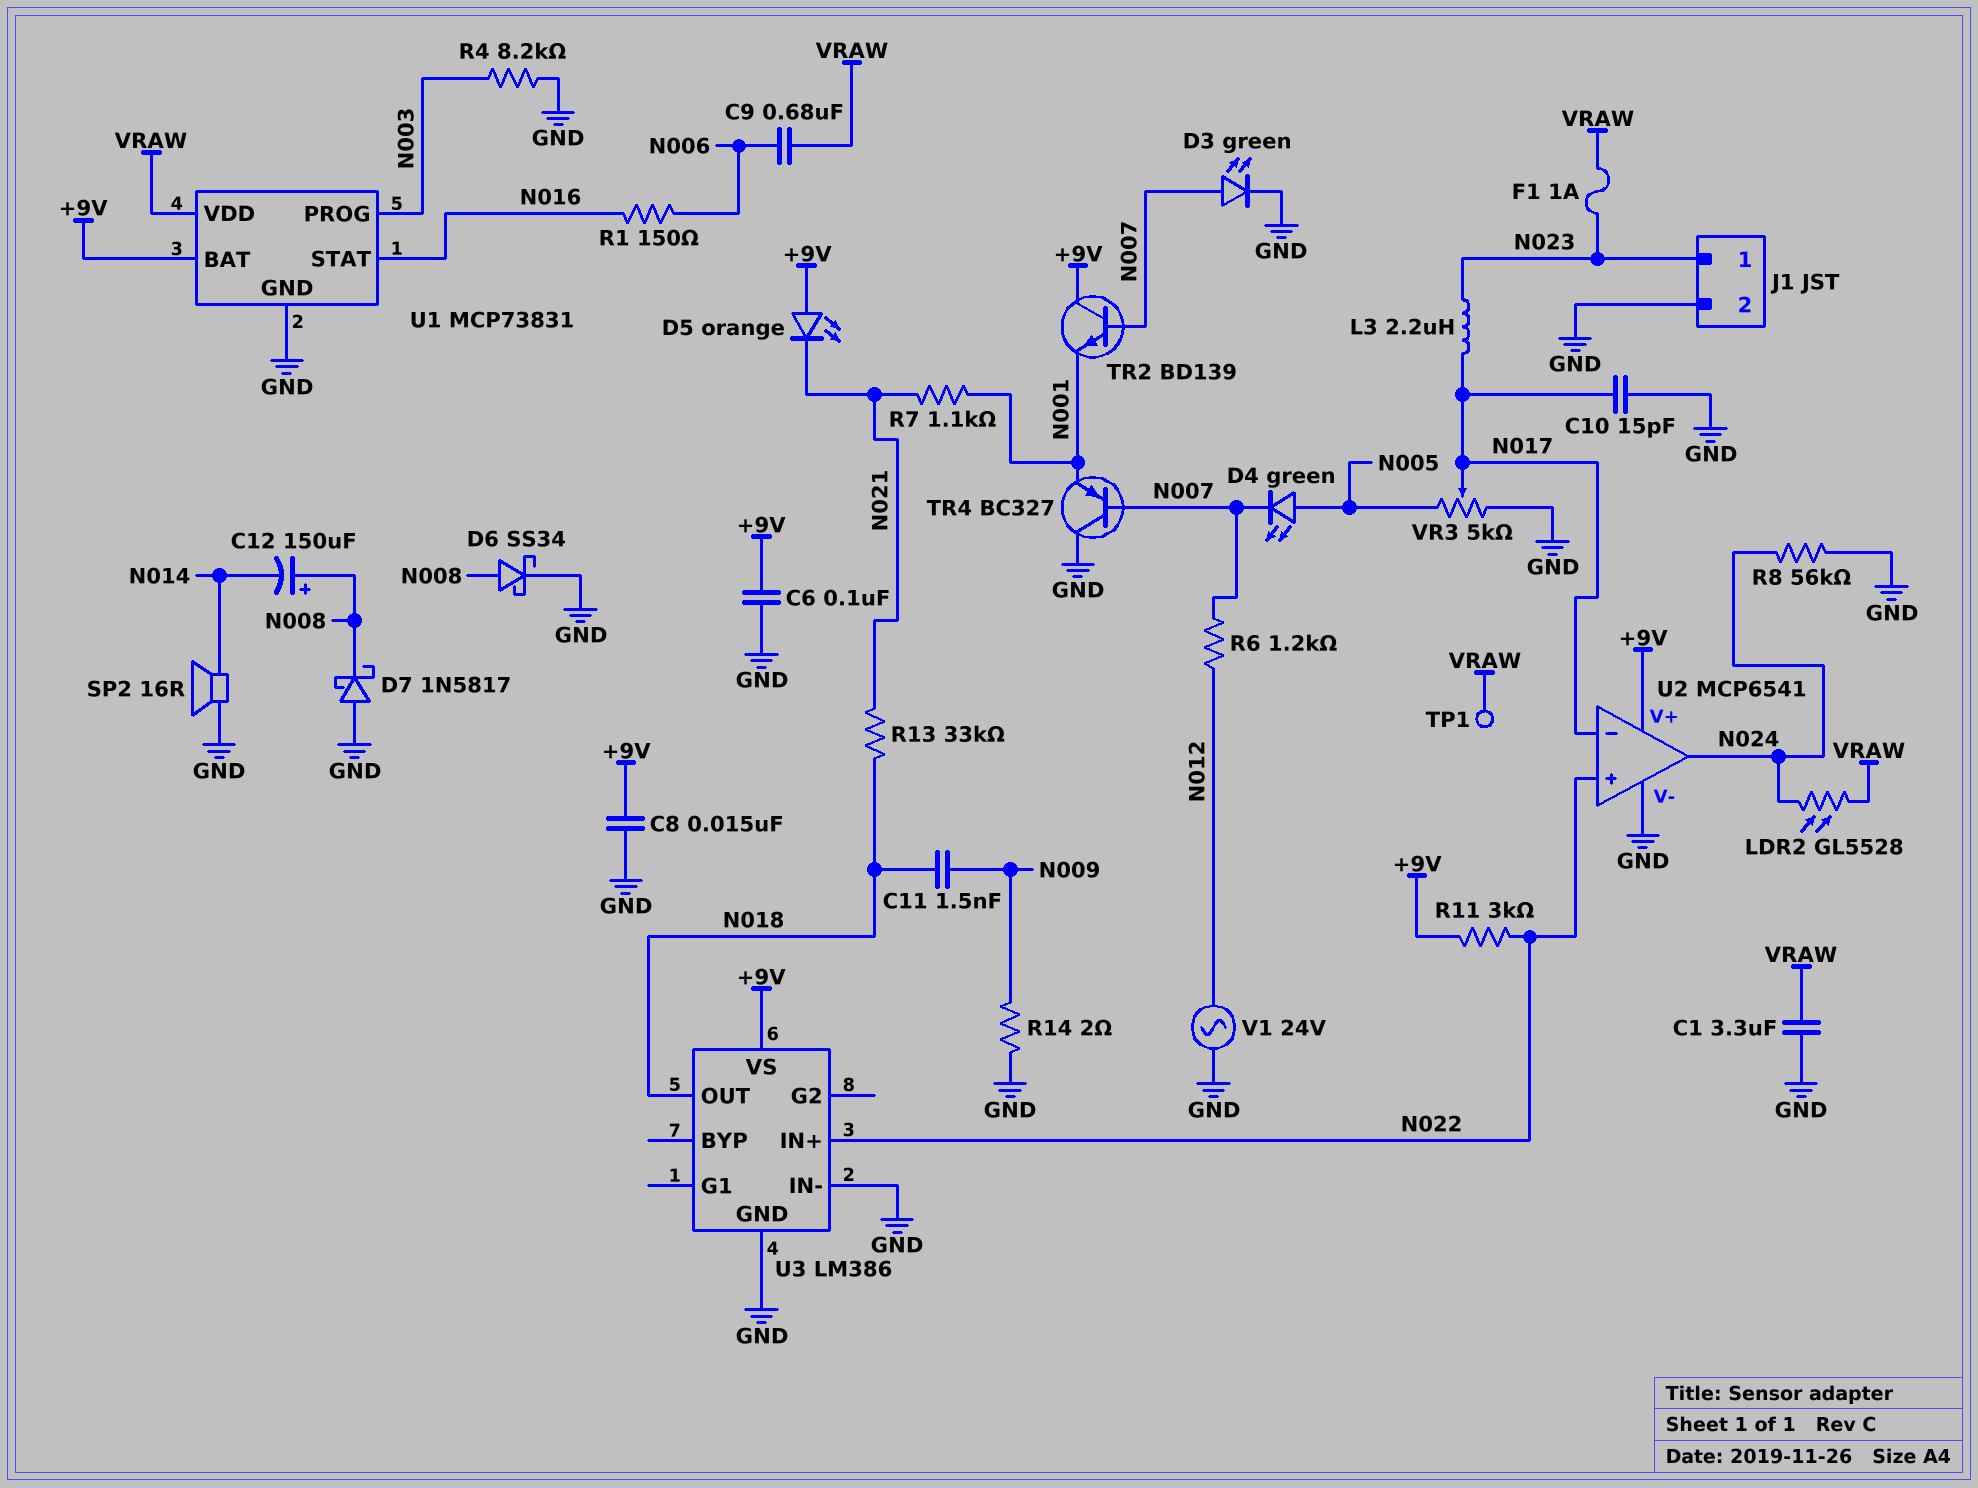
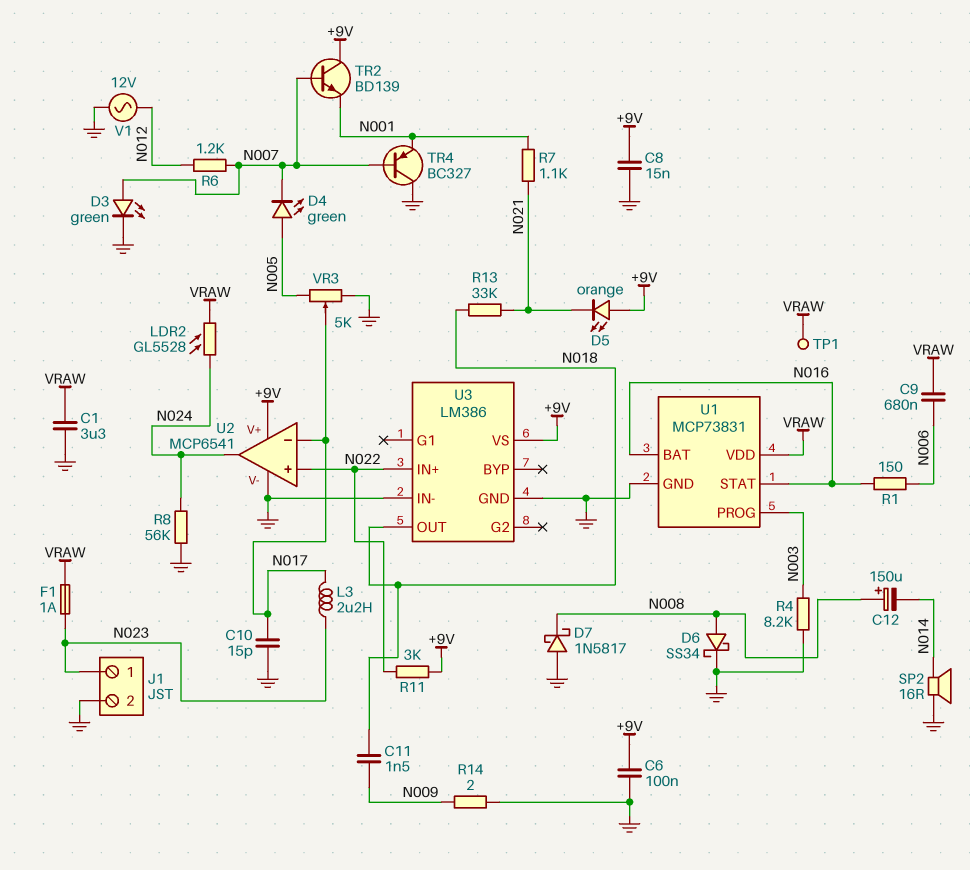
U1 pin BAT: +9V -> N016
V1: AC 24V (GND, N012) -> AC 12V (GND, N012)

